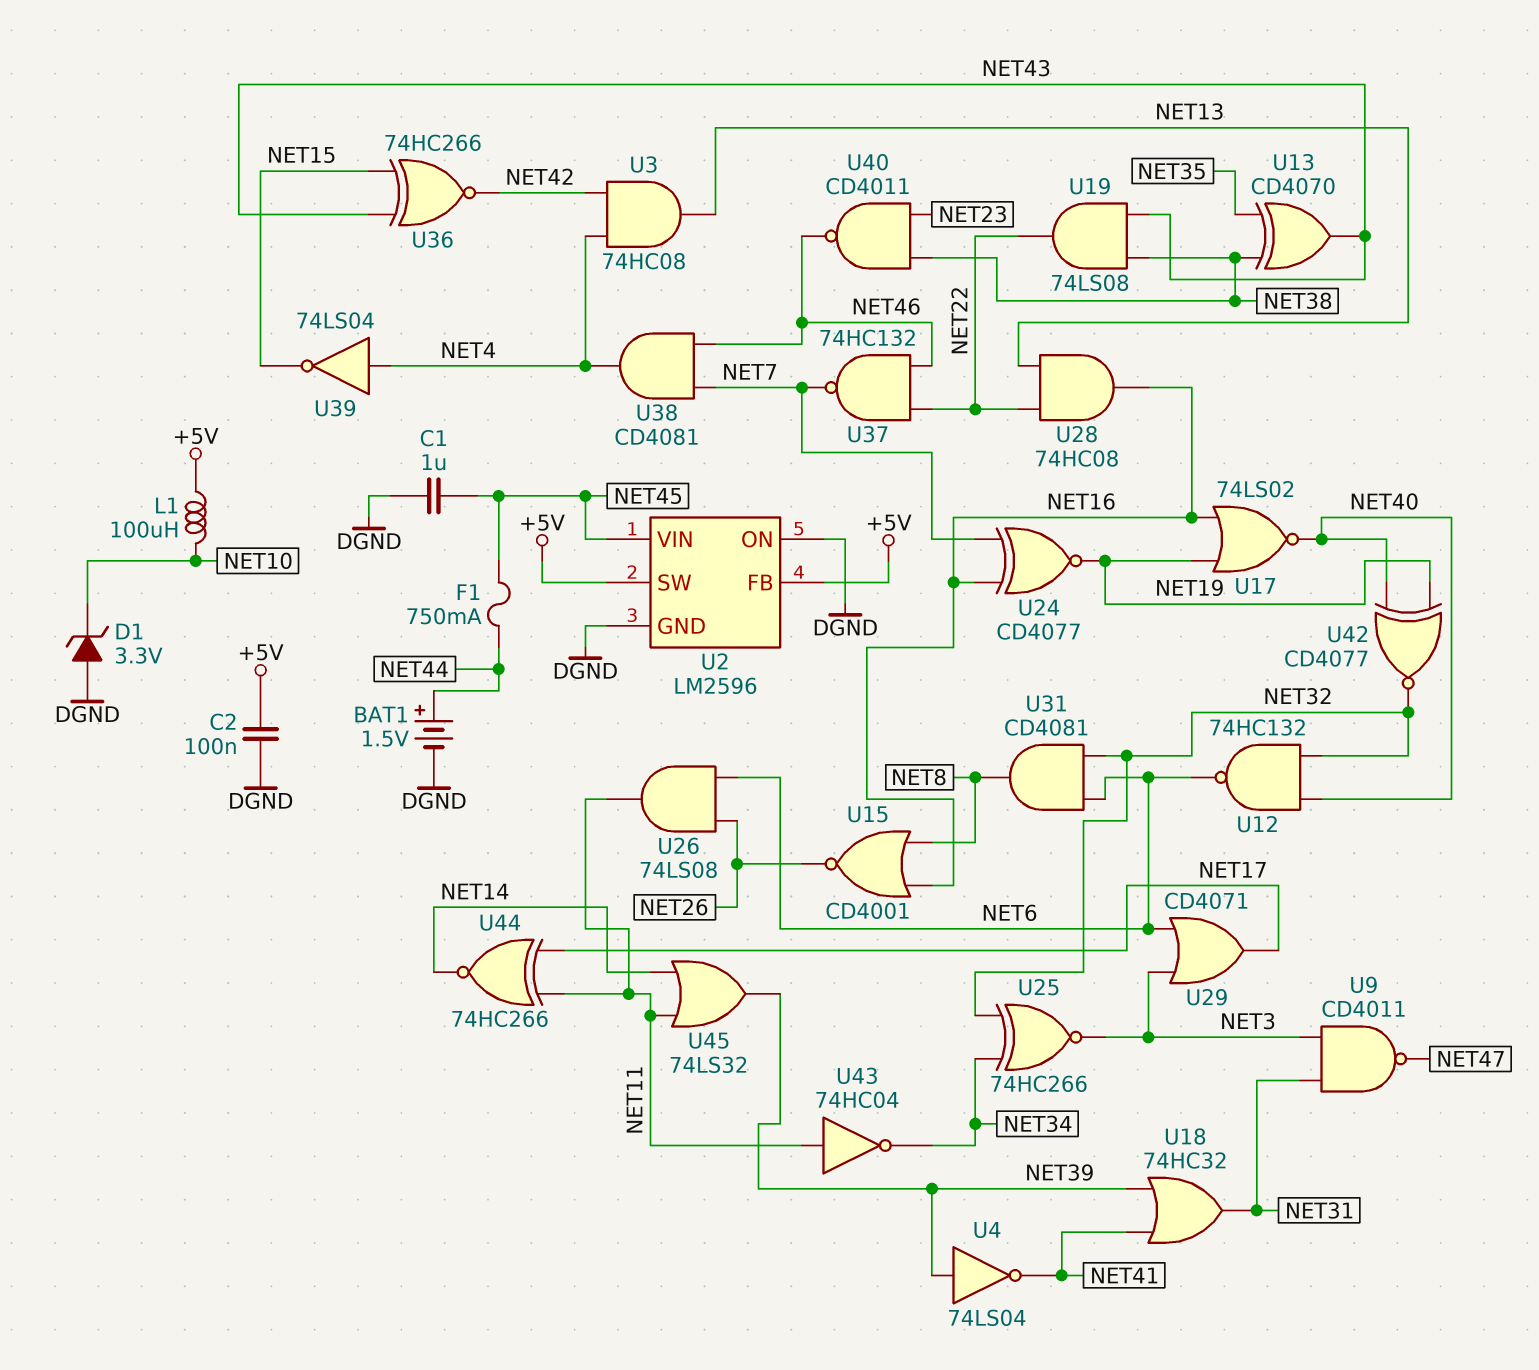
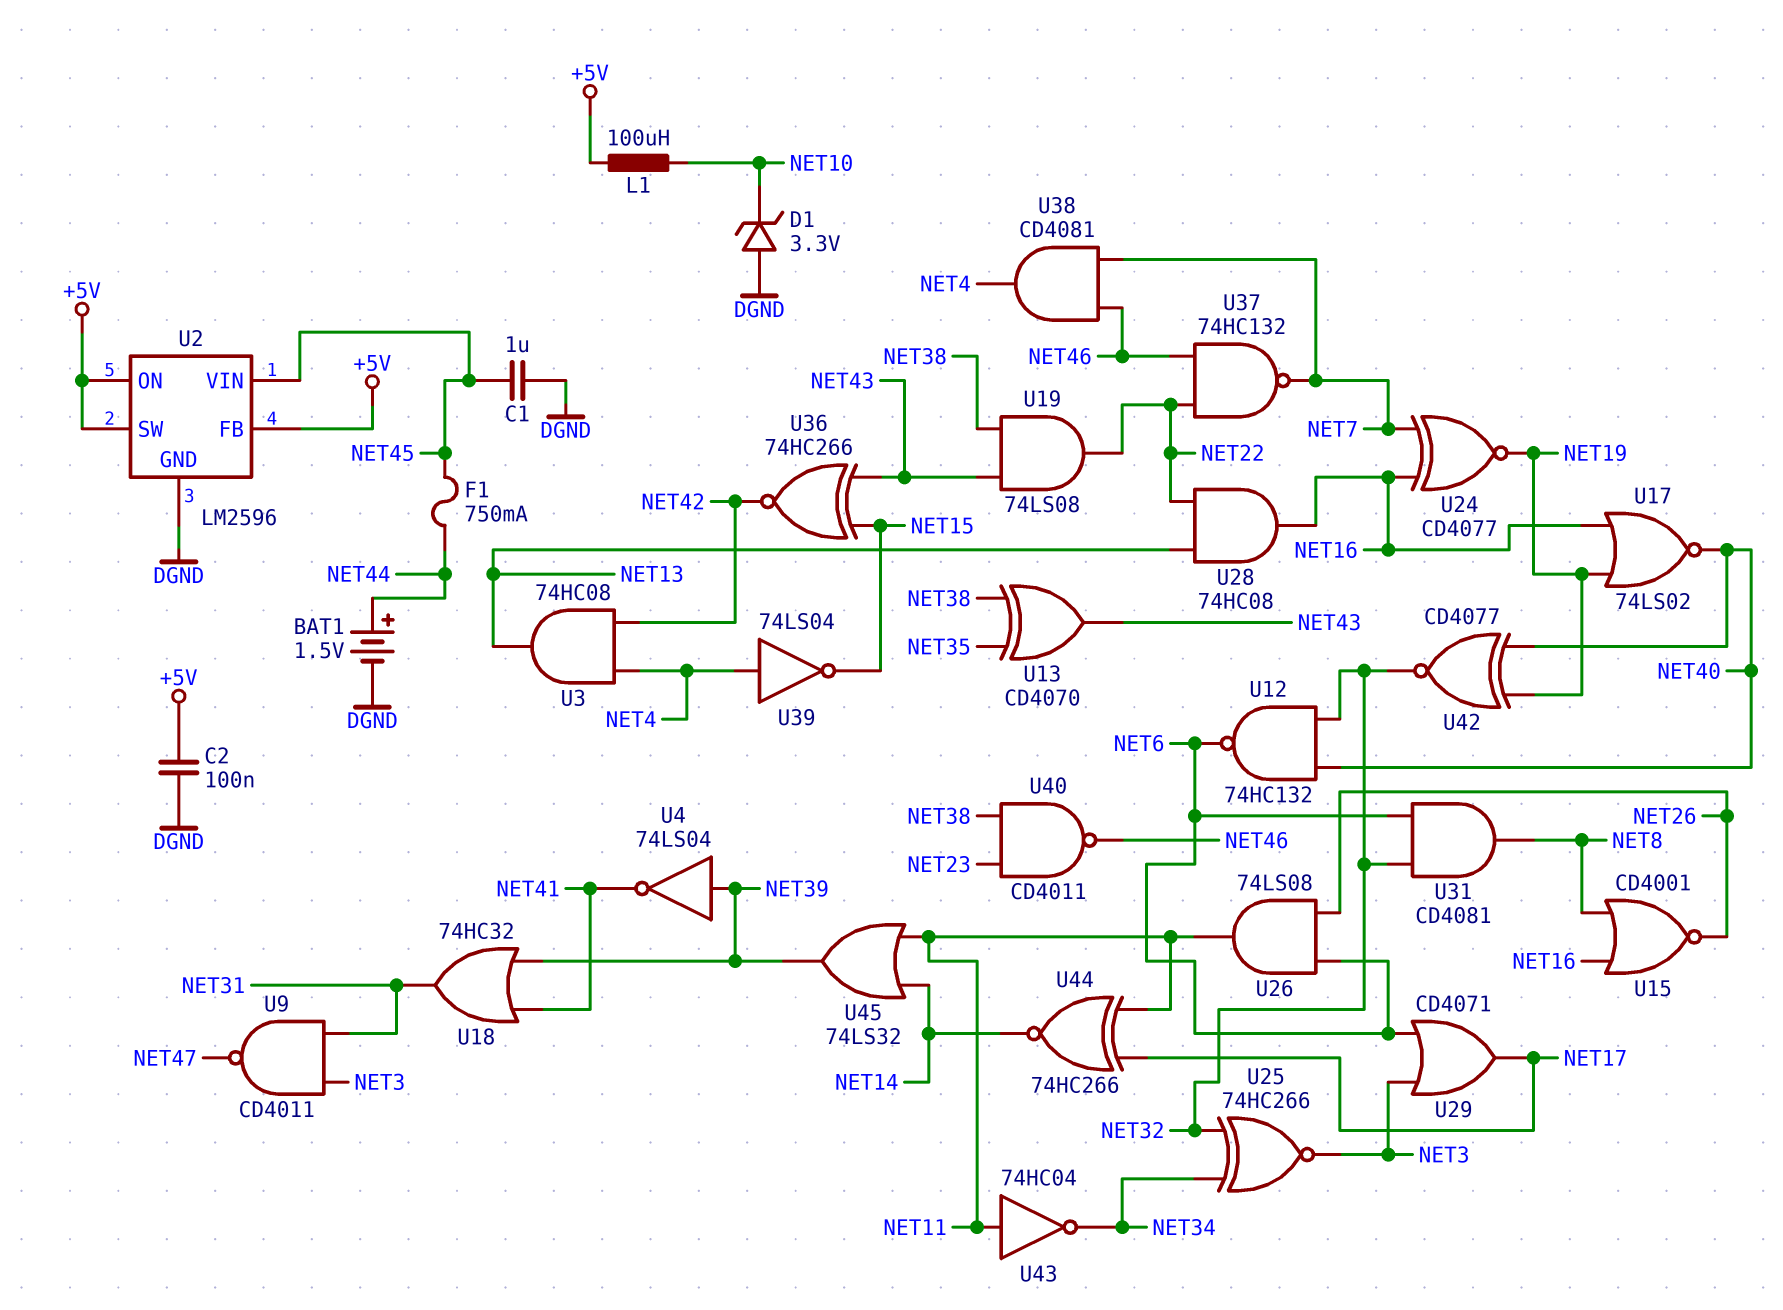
U2 pin ON: DGND -> +5V

